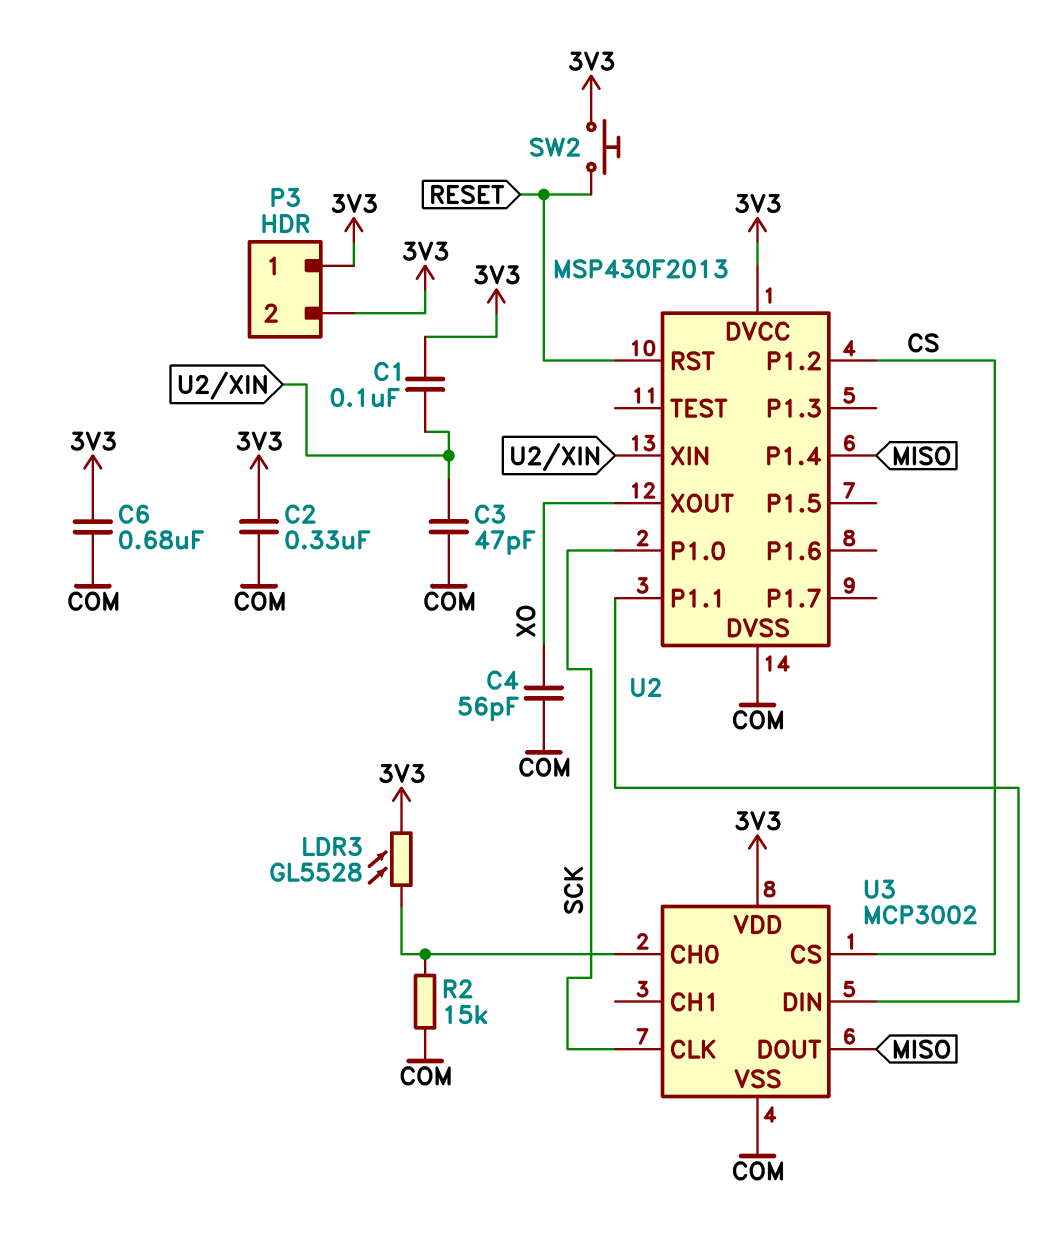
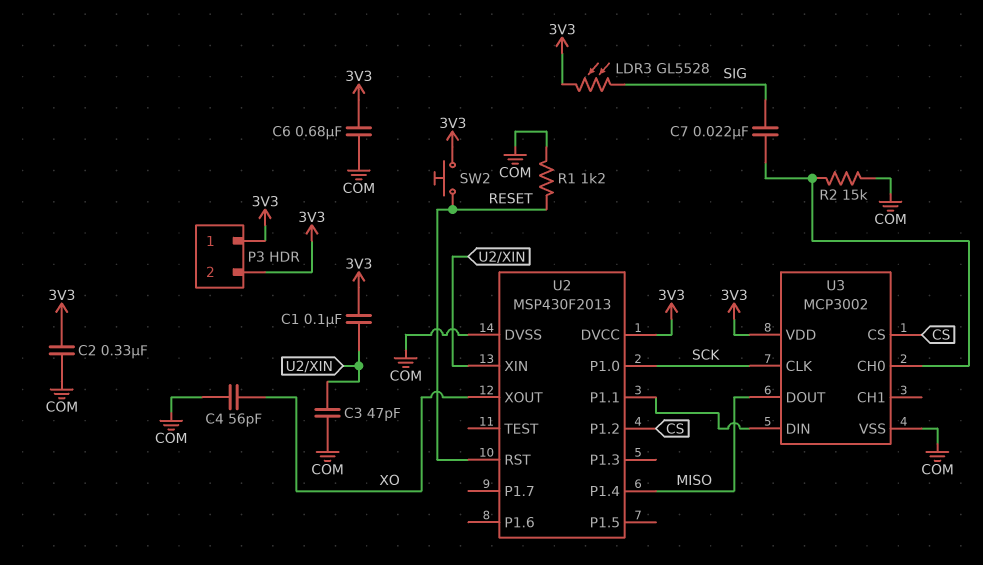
C7: none -> 22nF (SIG, U3/CH0)
LDR3: GL5528 (3V3, U3/CH0) -> GL5528 (3V3, SIG)
R1: none -> 1.2k (COM, RESET)

